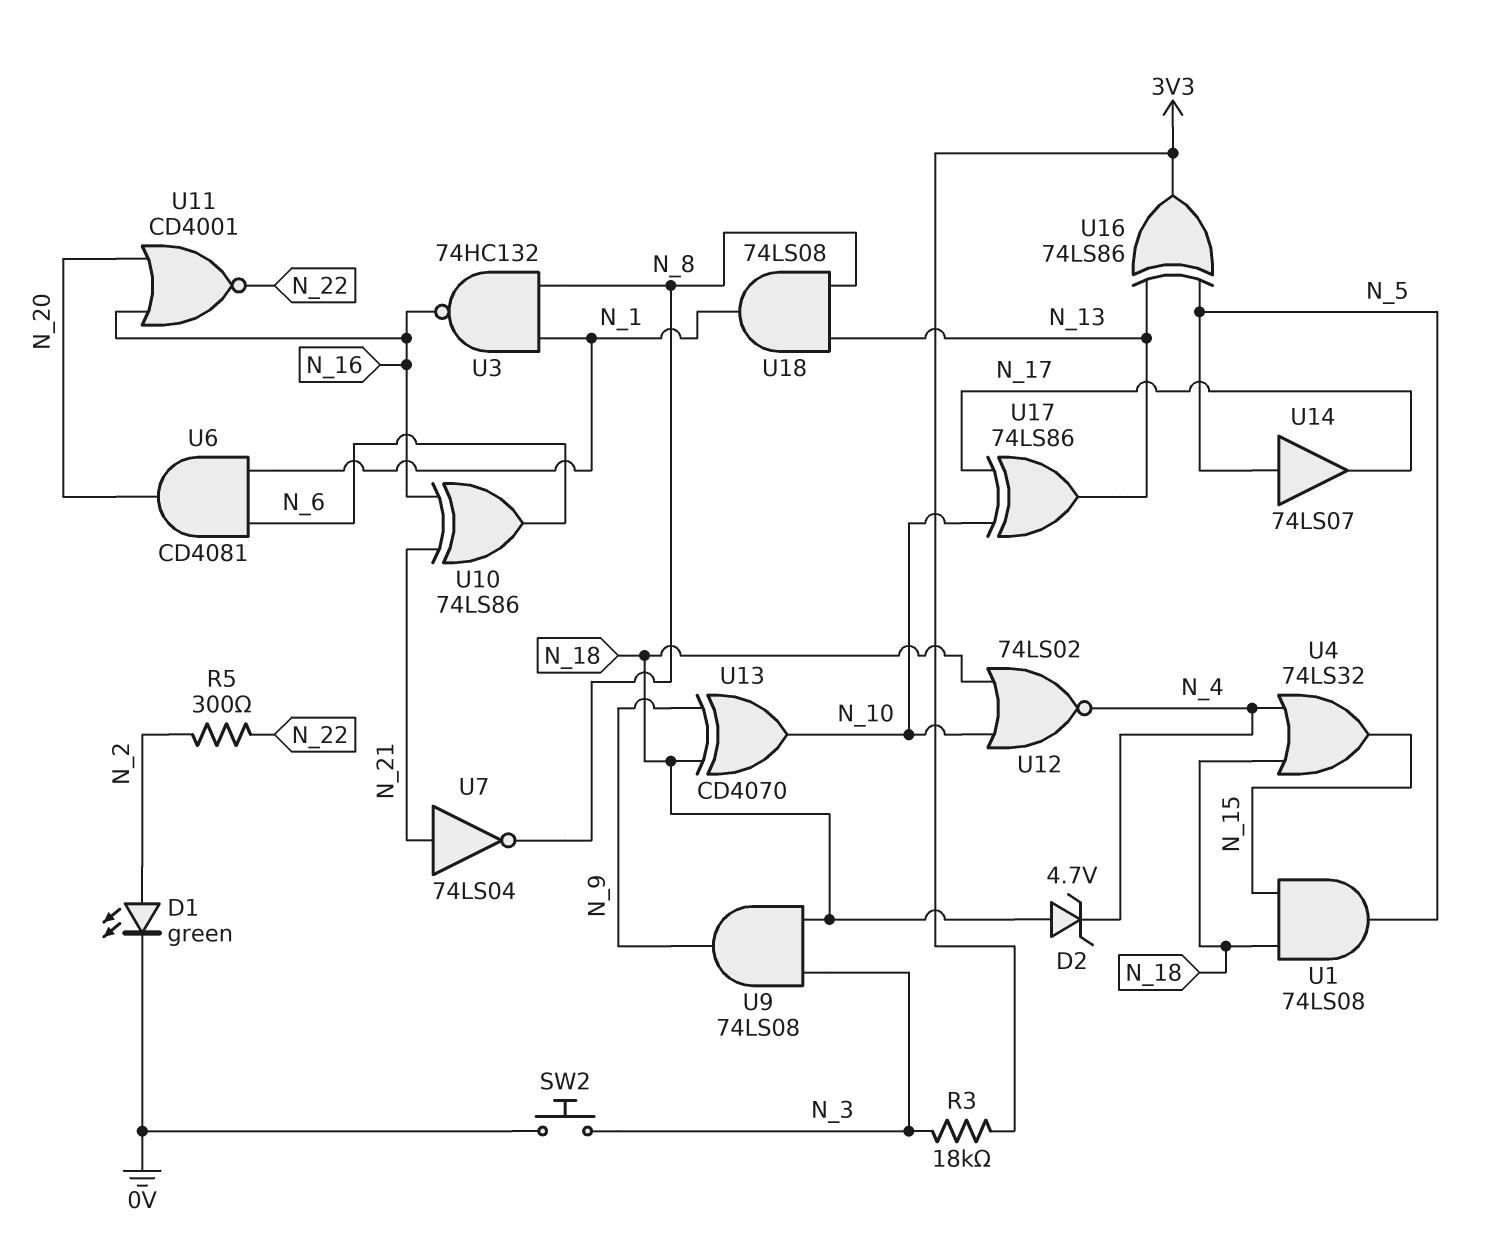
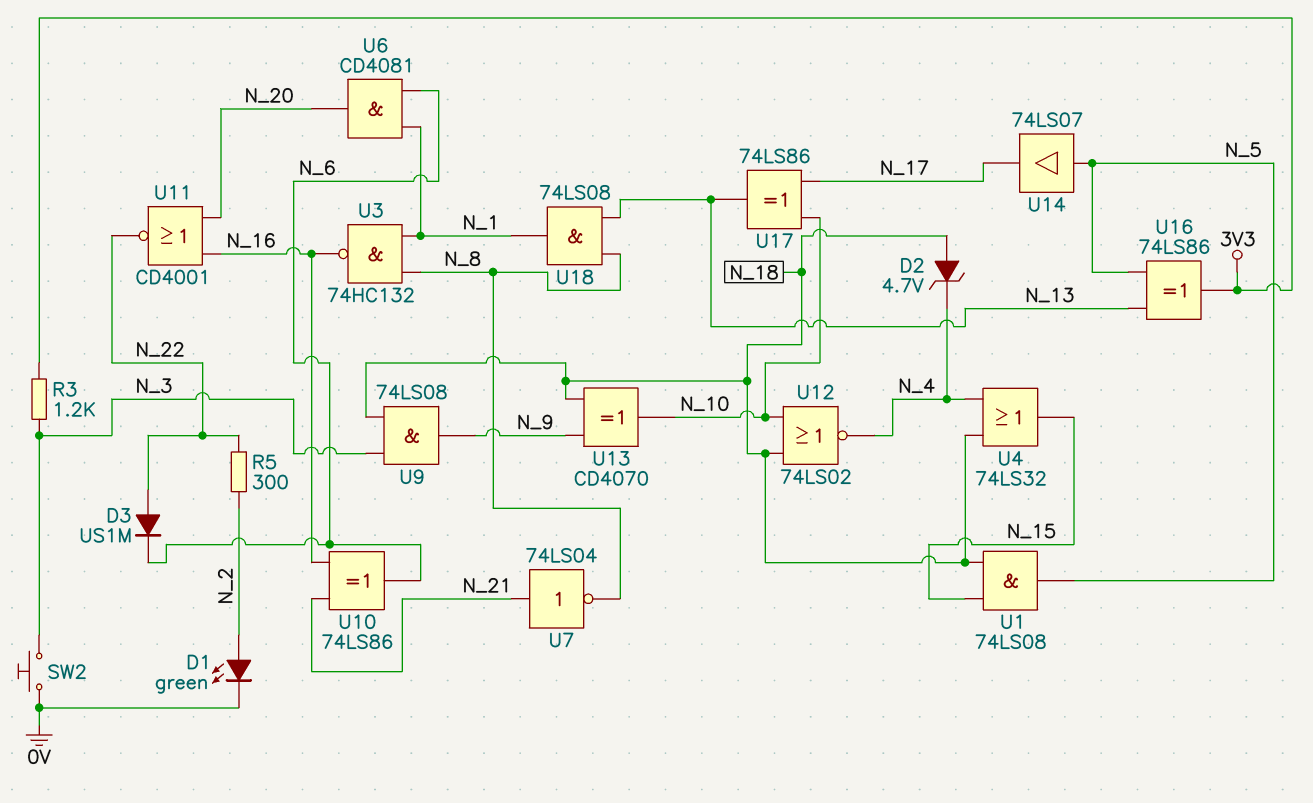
D3: none -> diode US1M (A N_22, K N_6)
R3: 18k (3V3, N_3) -> 1.2k (3V3, N_3)

